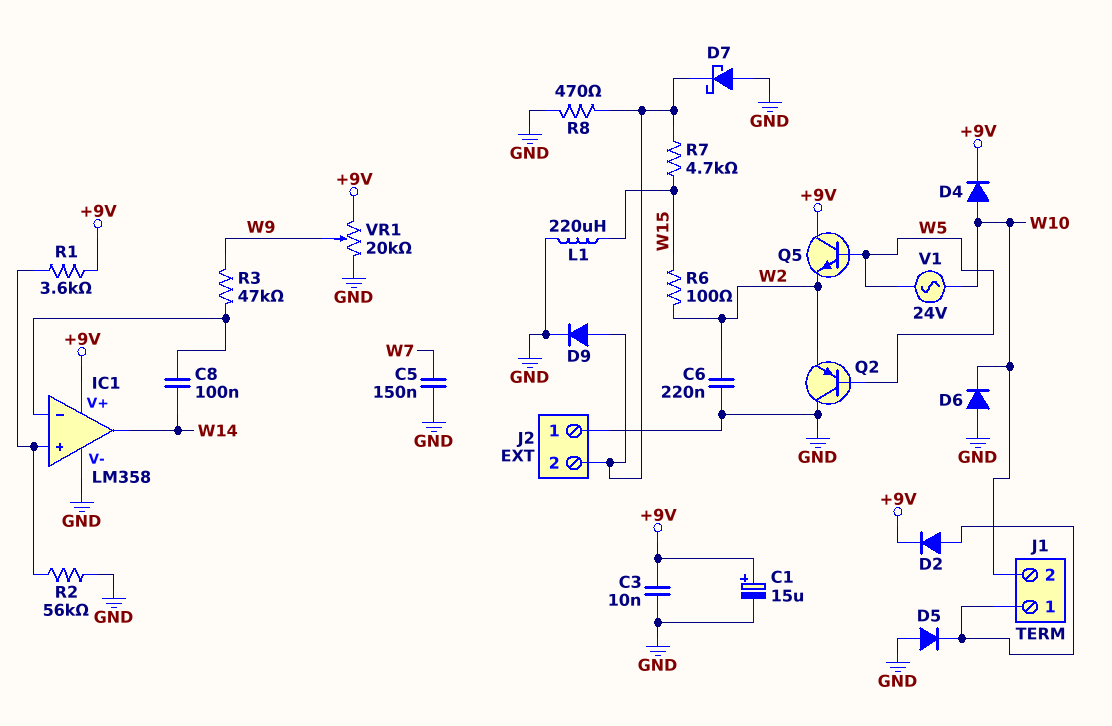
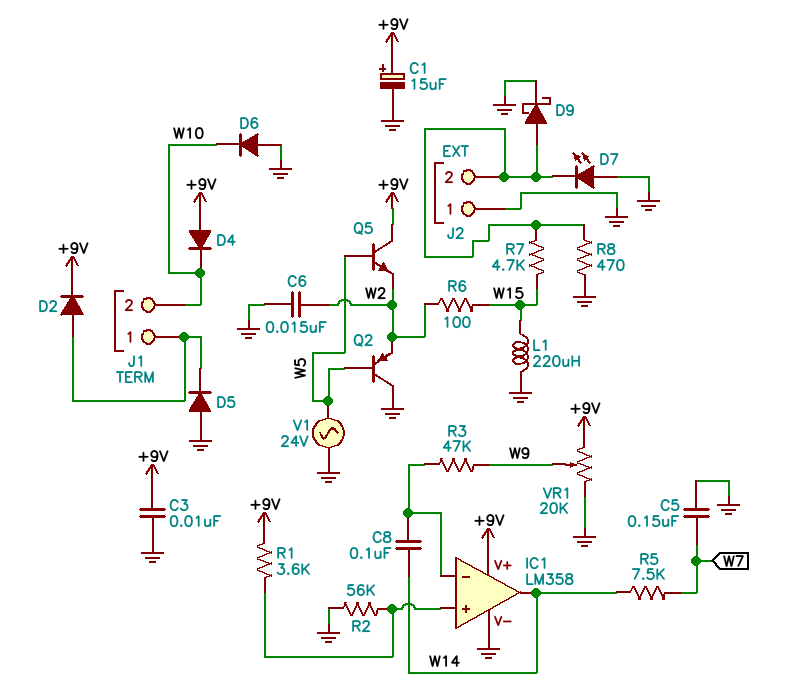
C6: 220nF (GND, W2) -> 15nF (GND, W2)
D4: diode (A W10, K +9V) -> diode (A +9V, K W10)
D7: schottky (A GND, K J2/2) -> LED (A GND, K J2/2)
D9: diode (A J2/2, K GND) -> schottky (A J2/2, K GND)
R5: none -> 7.5k (W7, W14)
V1: AC 24V (W5, W10) -> AC 24V (GND, W5)

